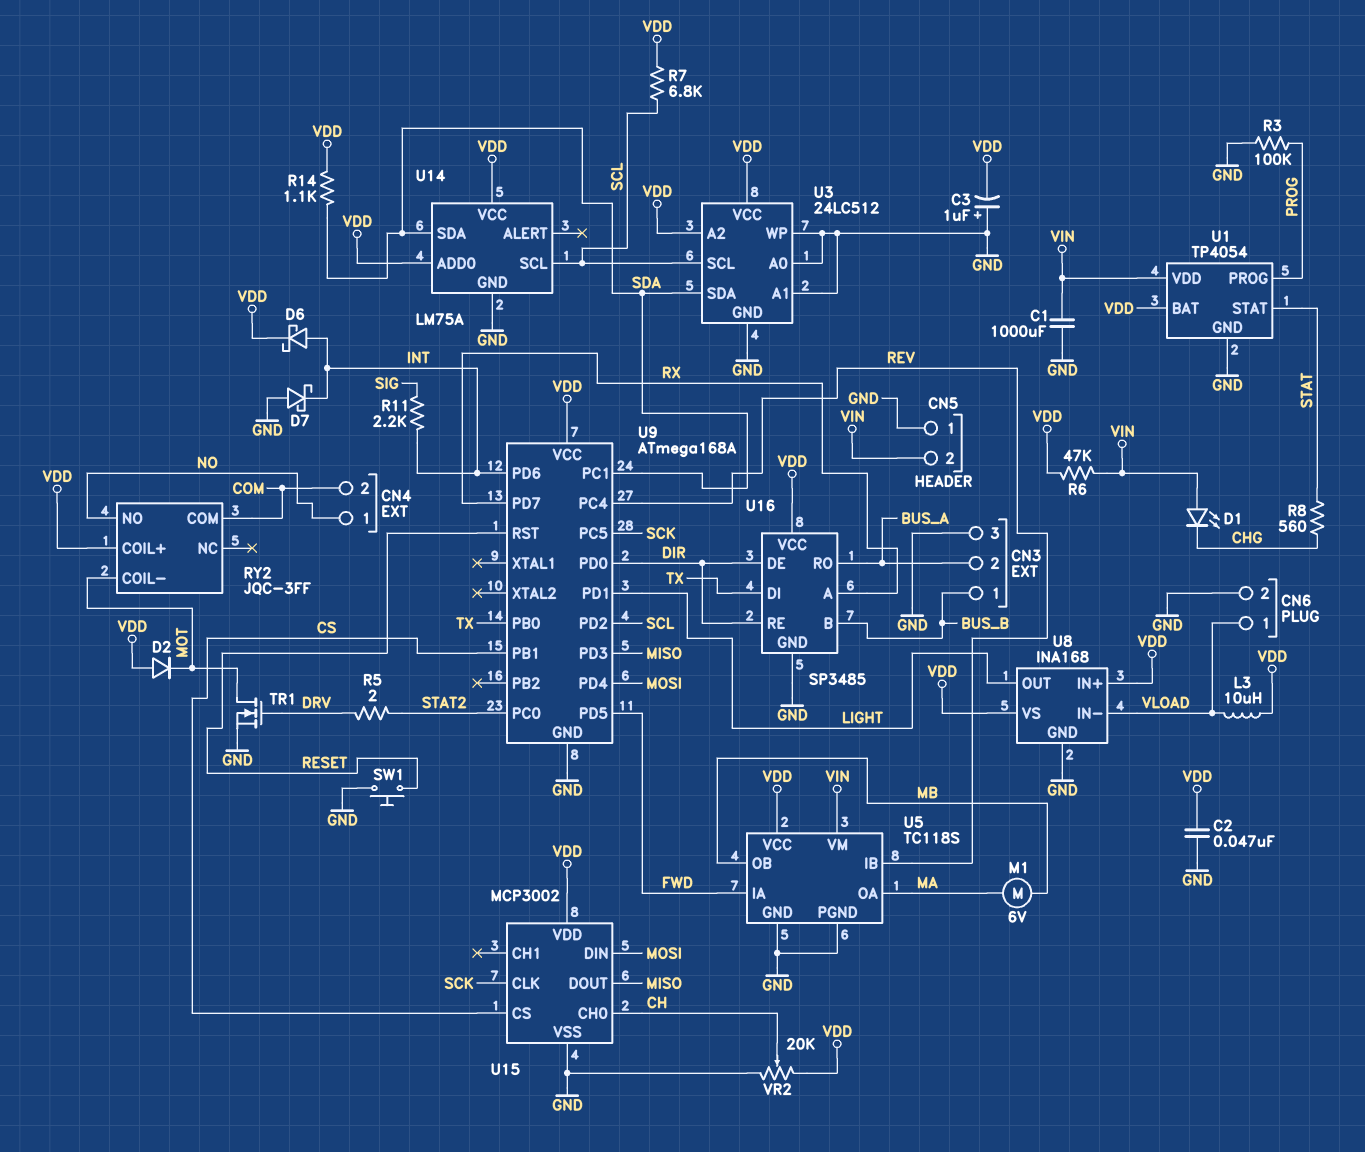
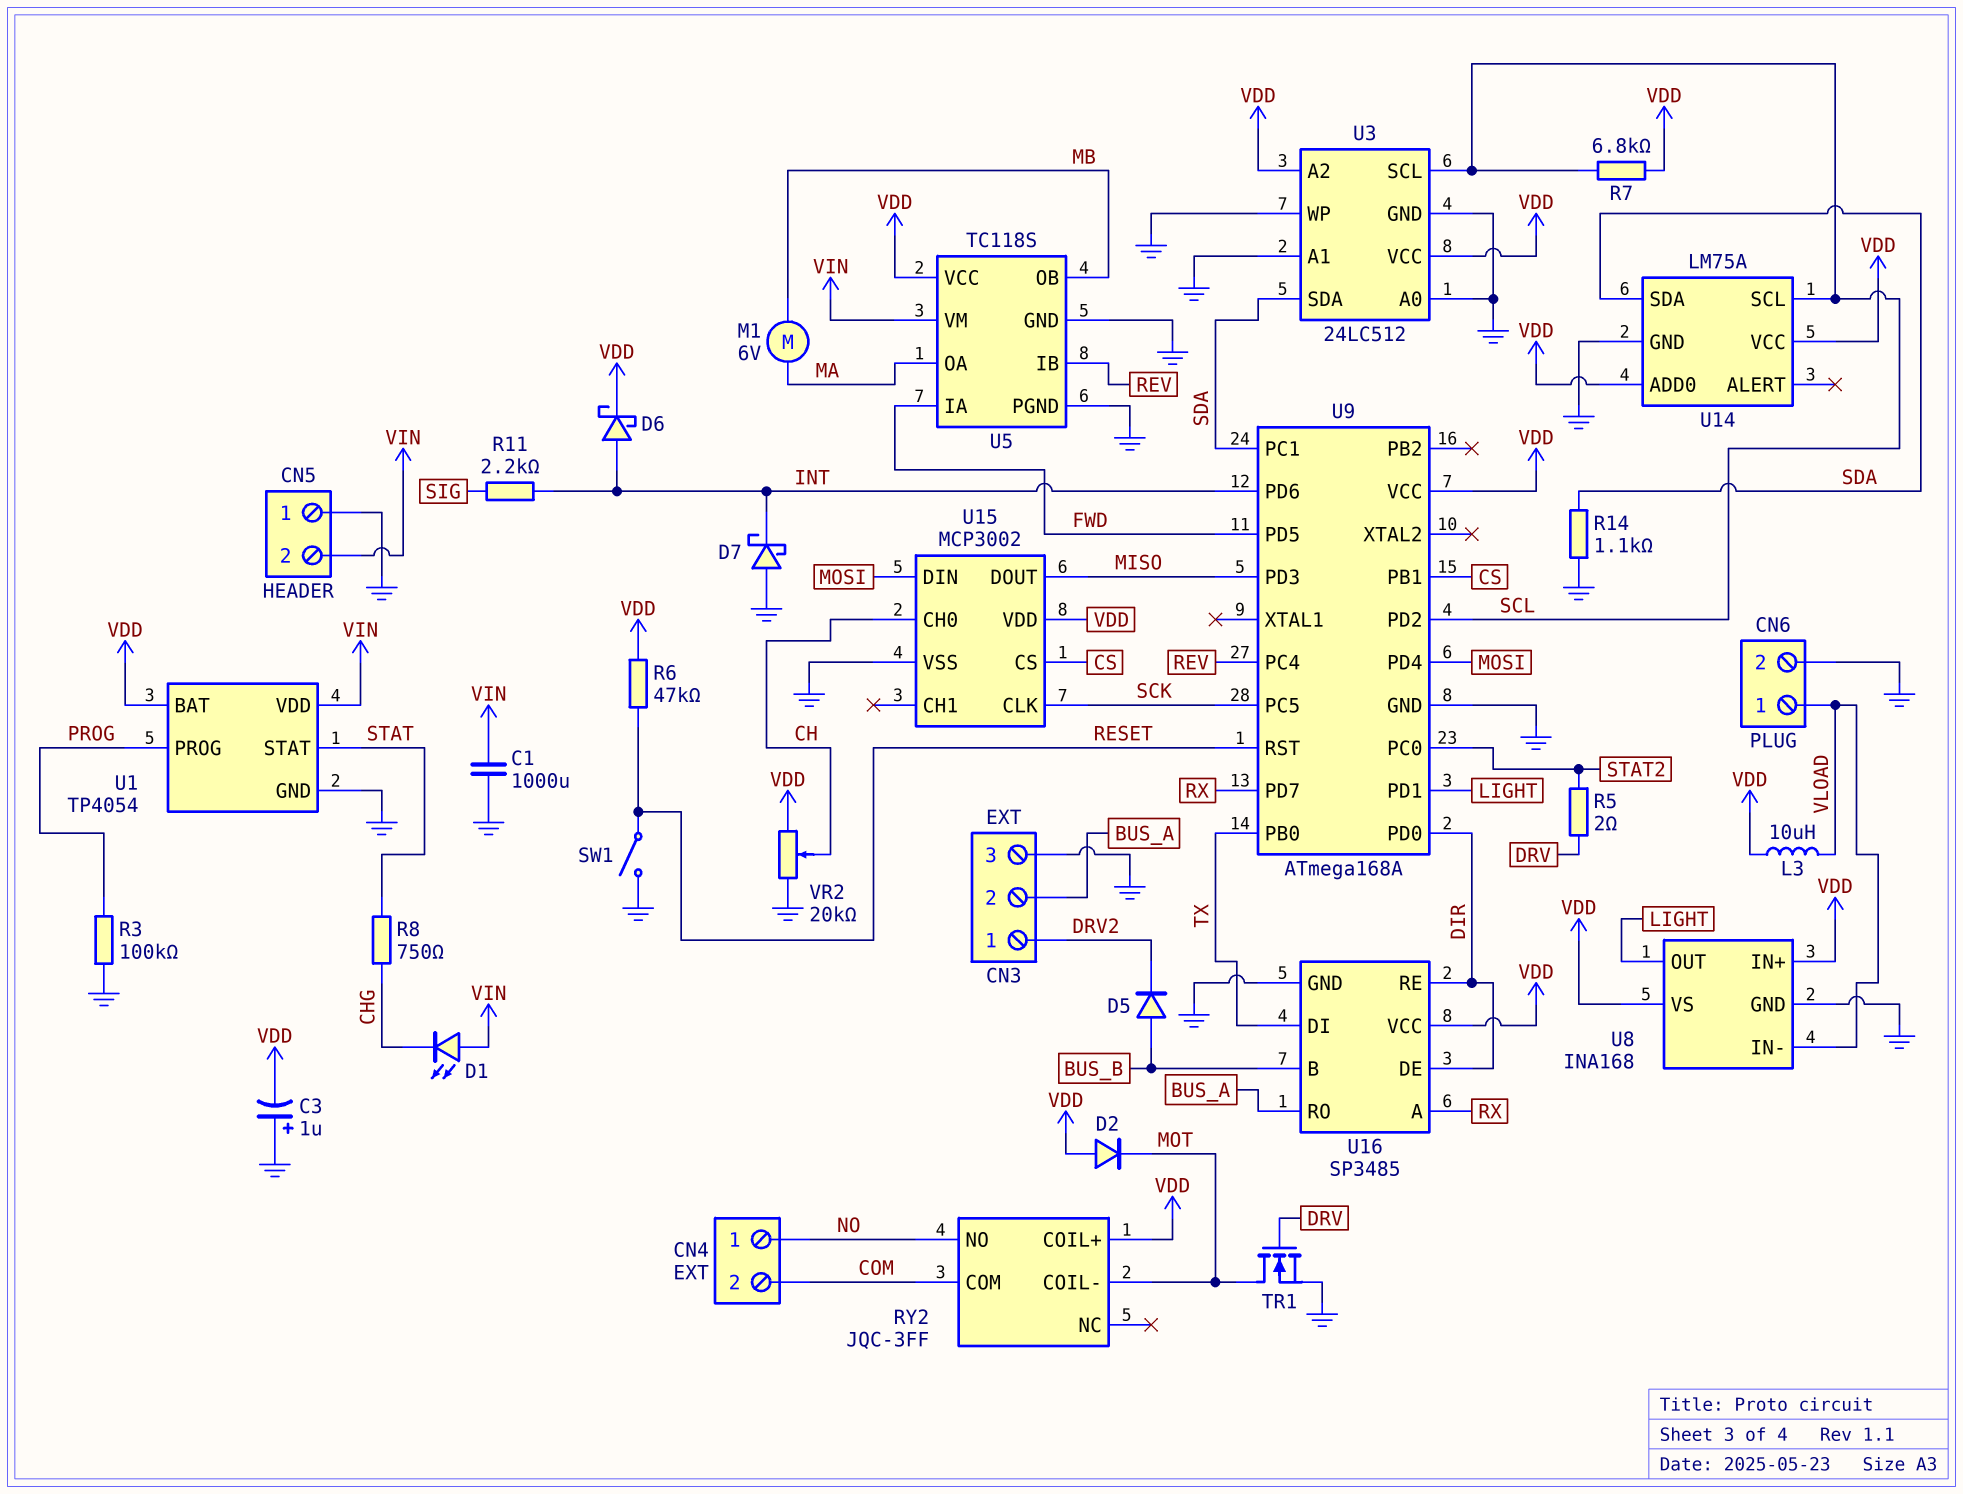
C2: 47nF (GND, VDD) -> none
CN3 pin 1: BUS_B -> DRV2
D5: none -> diode (A BUS_B, K DRV2)
R6: 47k (VDD, VIN) -> 47k (RESET, VDD)
R8: 560 (CHG, STAT) -> 750 (CHG, STAT)
R14: 1.1k (SDA, VDD) -> 1.1k (GND, SDA)
SW1: button (GND, RESET) -> switch (GND, RESET)

